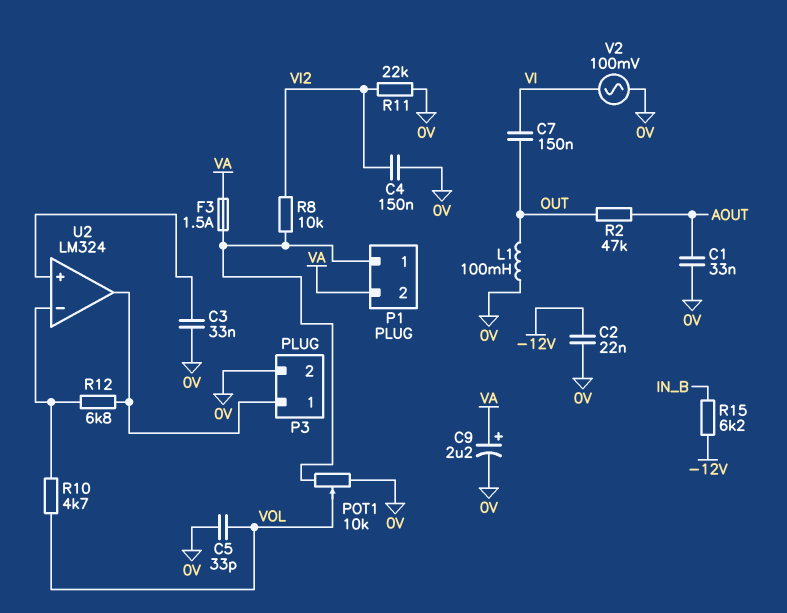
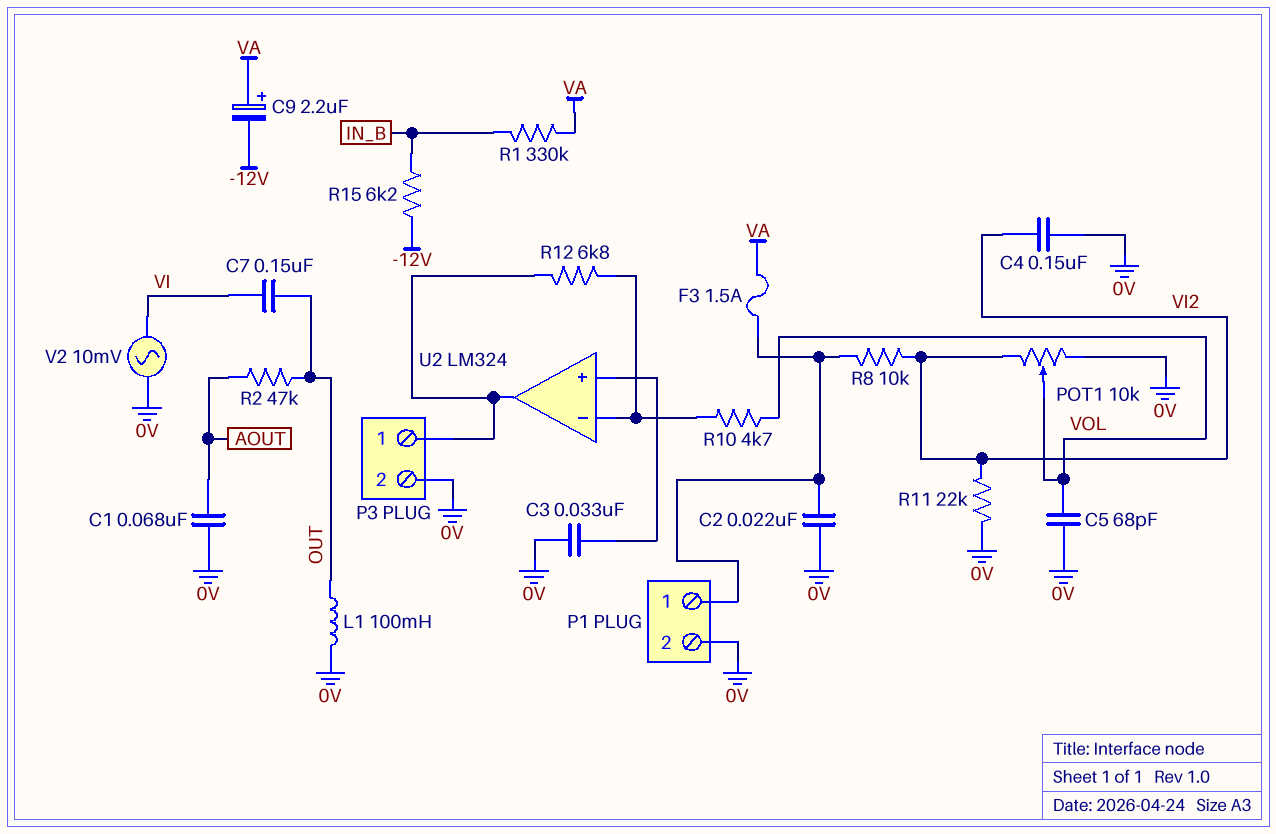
C1: 33nF (0V, AOUT) -> 68nF (0V, AOUT)
C2: 22nF (-12V, 0V) -> 22nF (0V, P1/1)
C5: 33pF (0V, VOL) -> 68pF (0V, VOL)
C9: 2.2uF (plus VA, minus 0V) -> 2.2uF (plus VA, minus -12V)
P1 pin 2: VA -> 0V
POT1: 10k (0V, P1/1, wiper VOL) -> 10k (0V, VI2, wiper VOL)
R1: none -> 330k (IN_B, VA)
V2: AC 100mV (0V, VI) -> AC 10mV (0V, VI)

